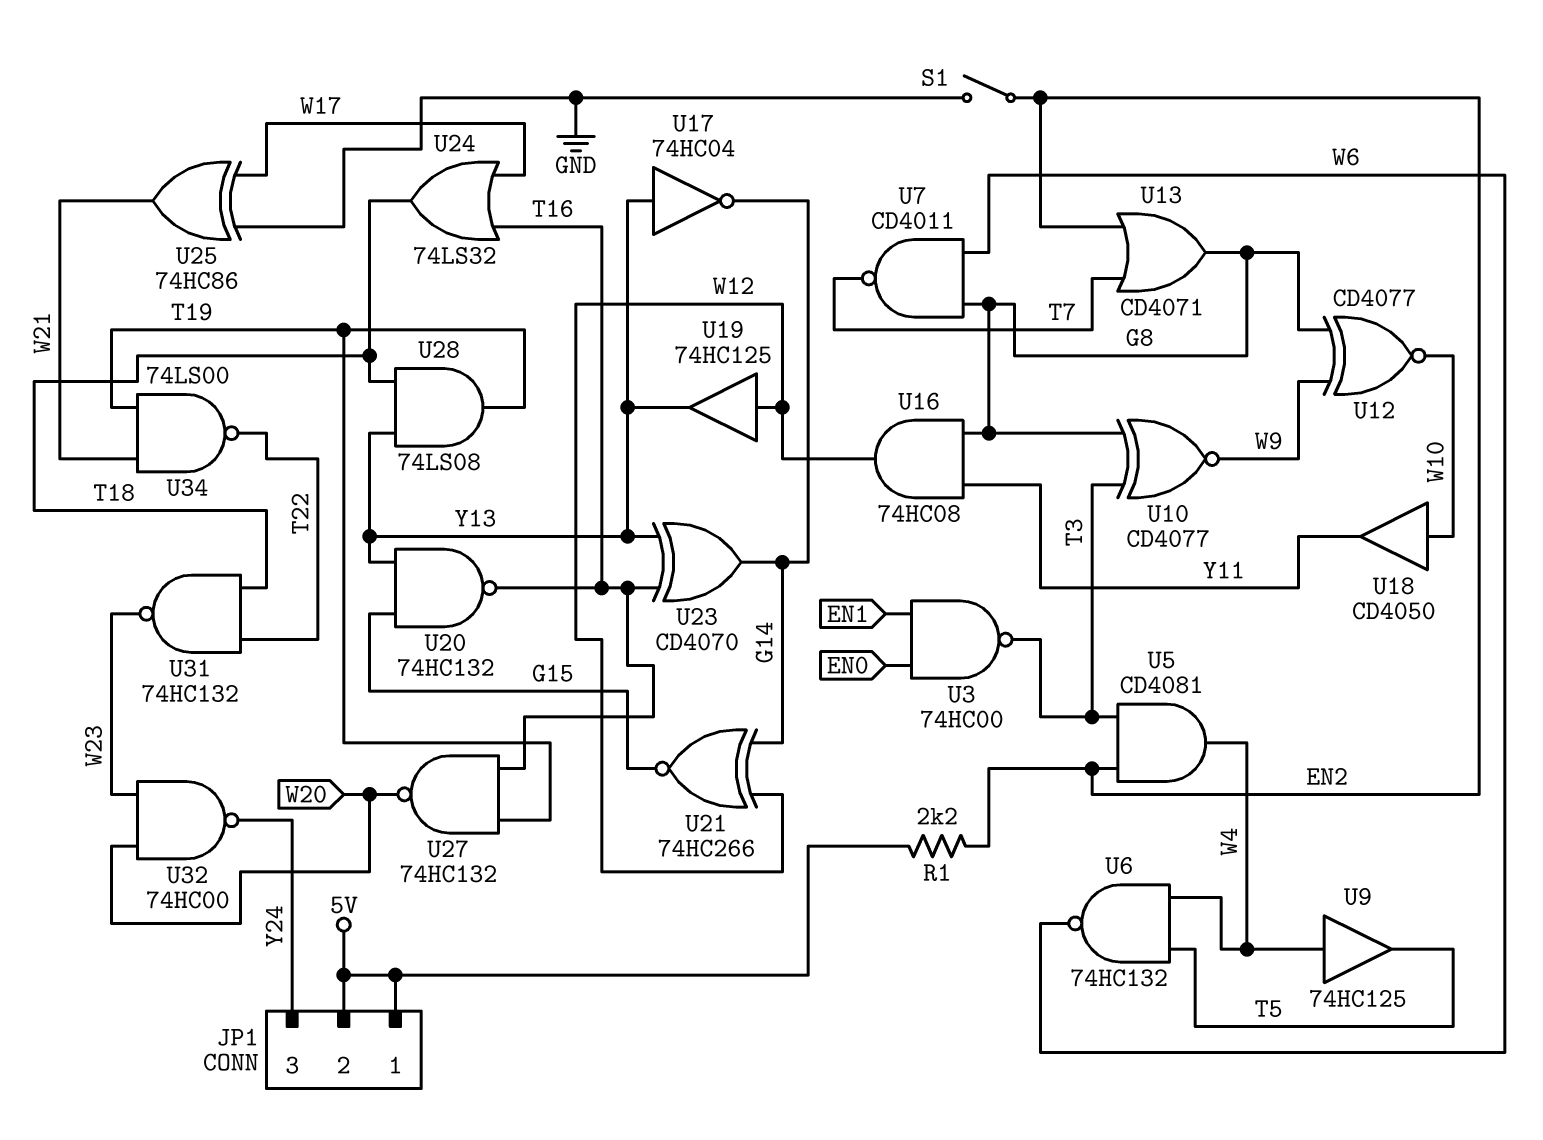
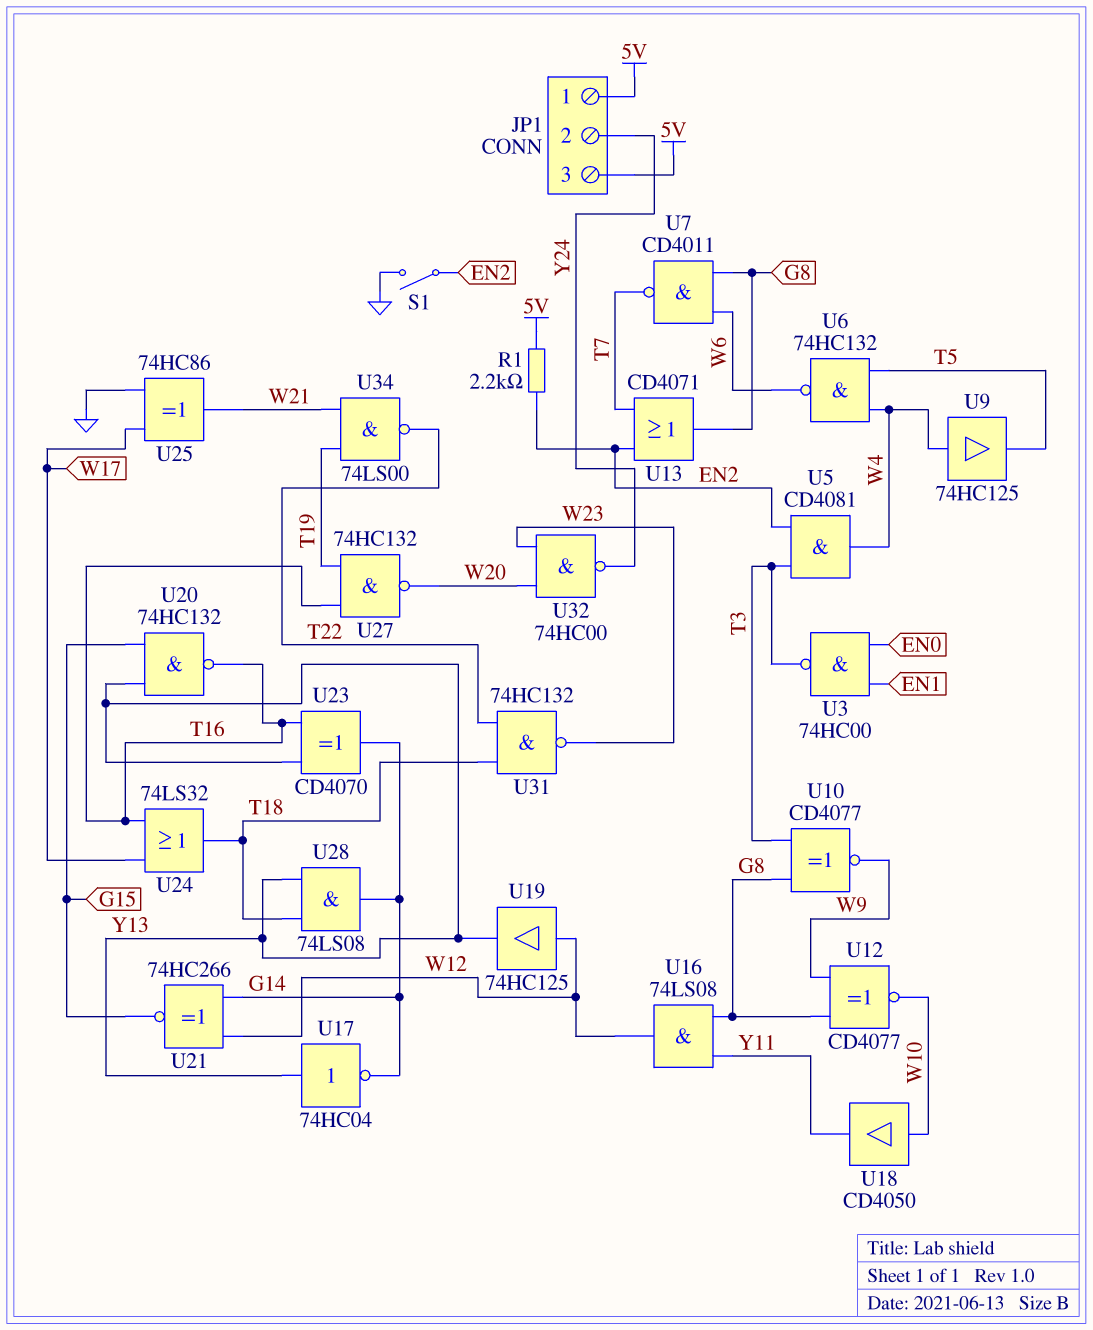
JP1 pin 2: 5V -> Y24
JP1 pin 3: Y24 -> 5V
U16: AND 74HC08 (in G8, in Y11, out W12) -> AND 74LS08 (in G8, in Y11, out W12)
U28: AND 74LS08 (in T18, in Y13, out T19) -> AND 74LS08 (in T18, in Y13, out G14)

